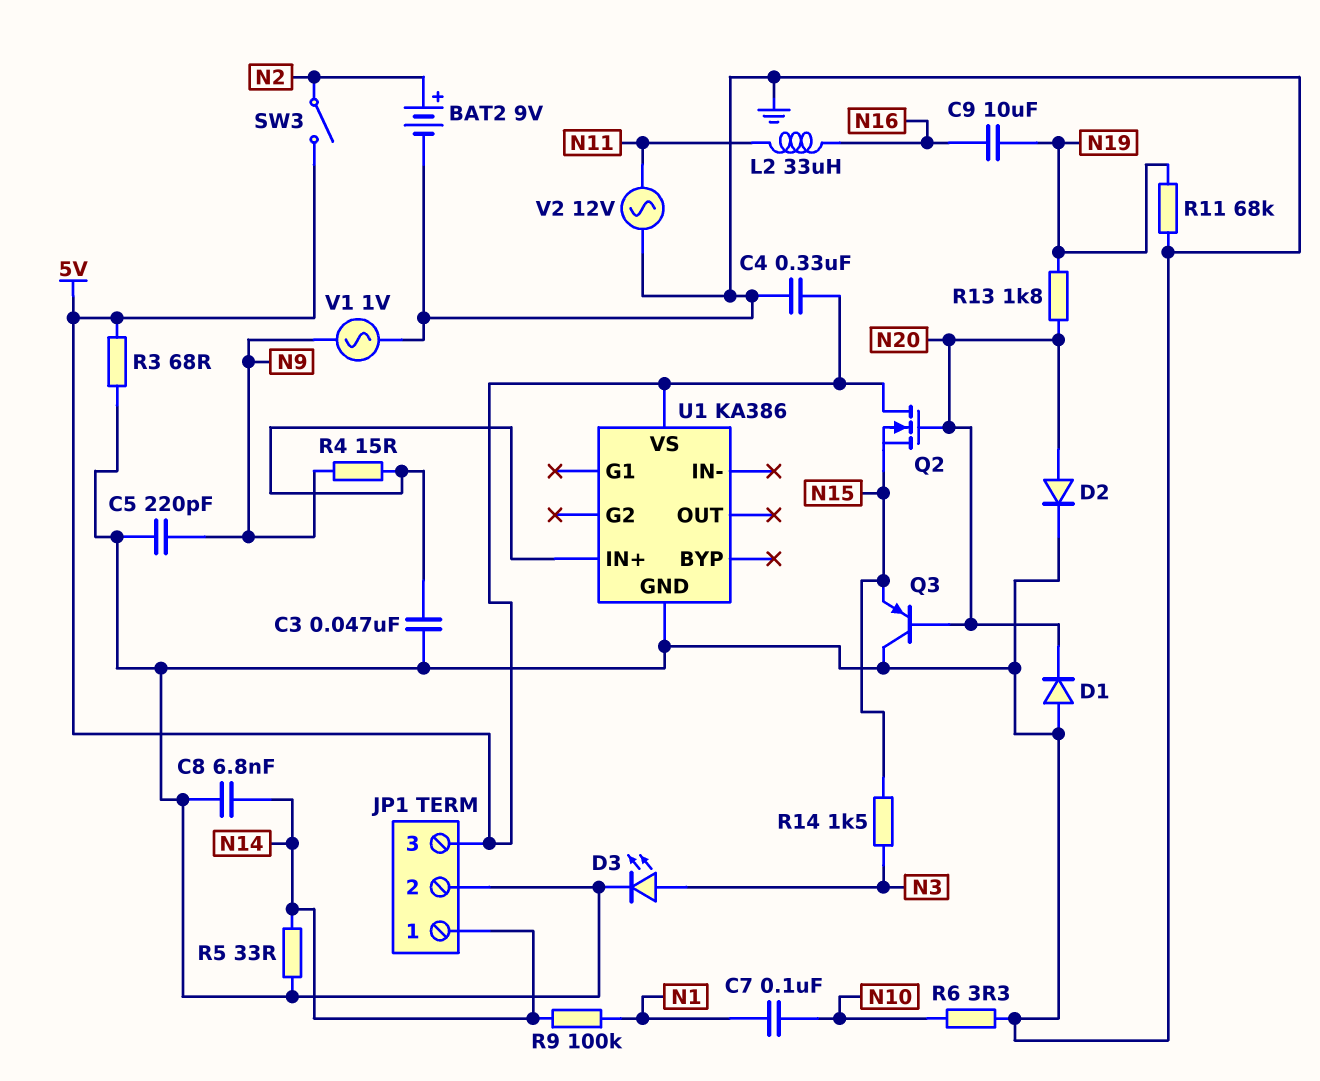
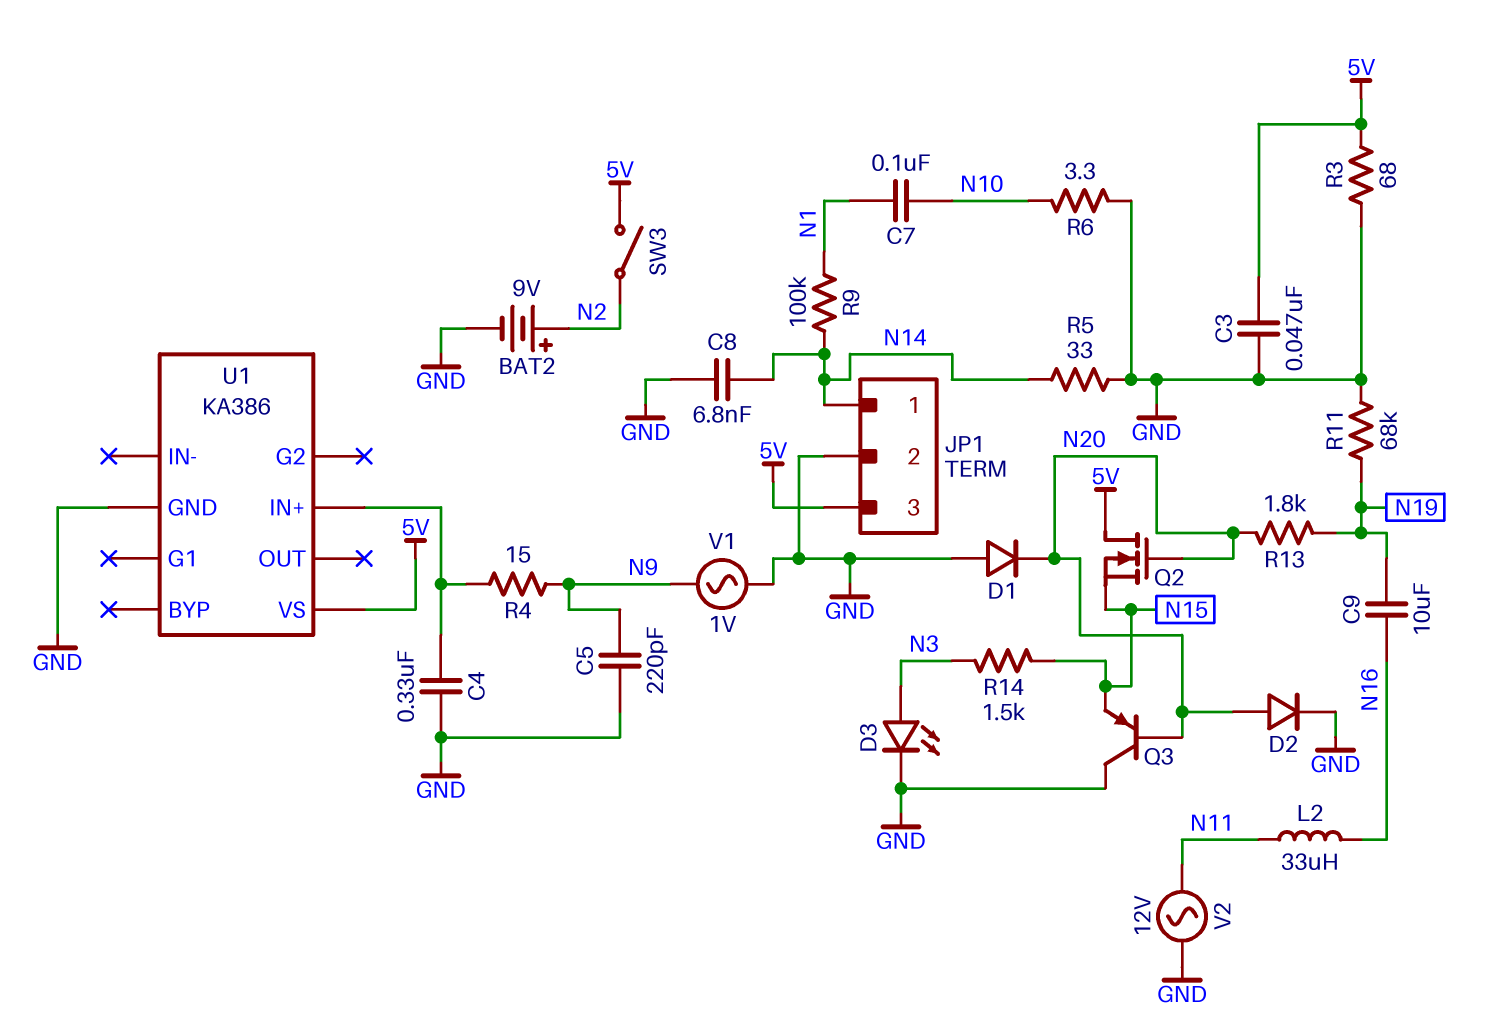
C3: 47nF (GND, U1/IN+) -> 47nF (5V, GND)
C4: 330nF (5V, GND) -> 330nF (GND, U1/IN+)

